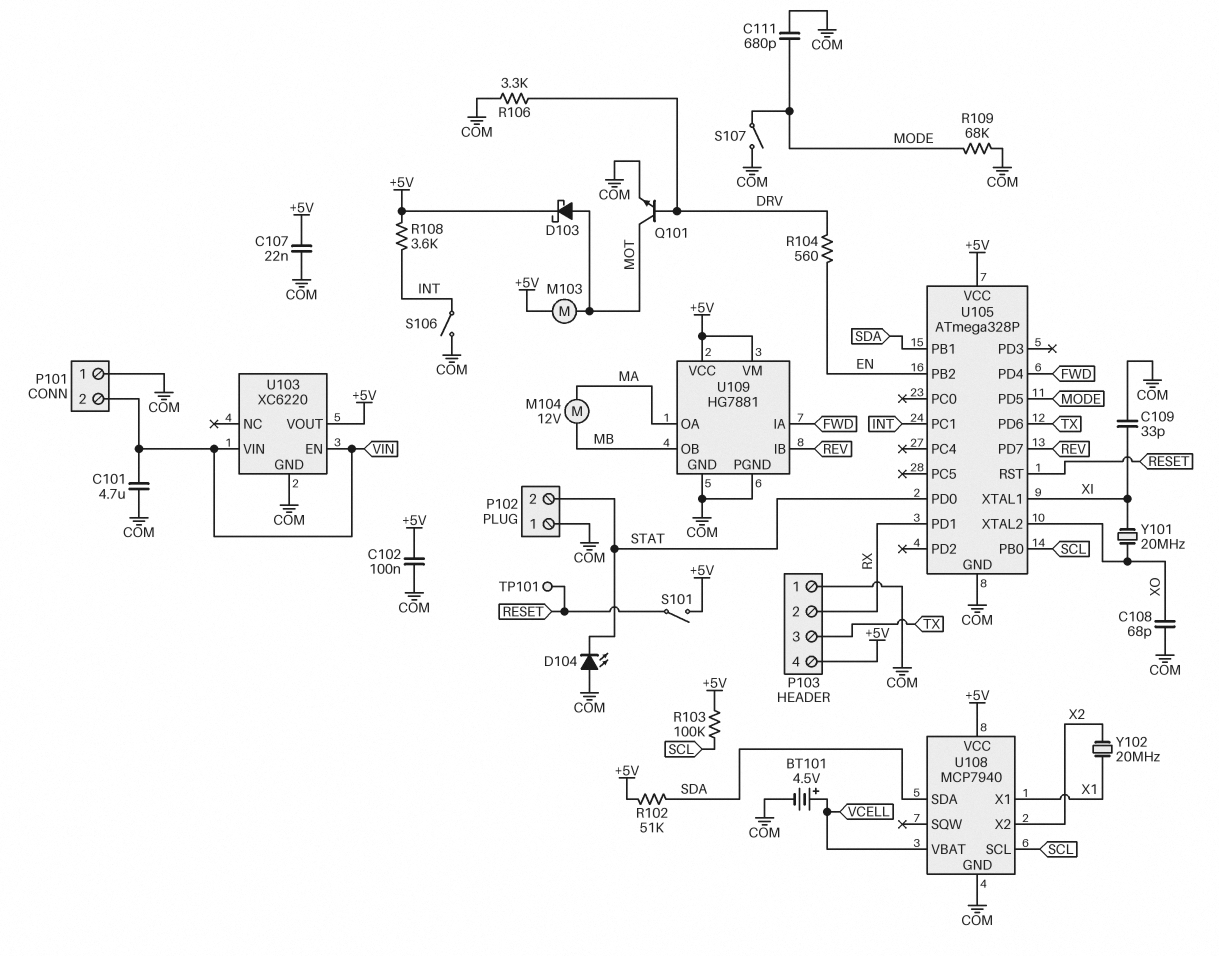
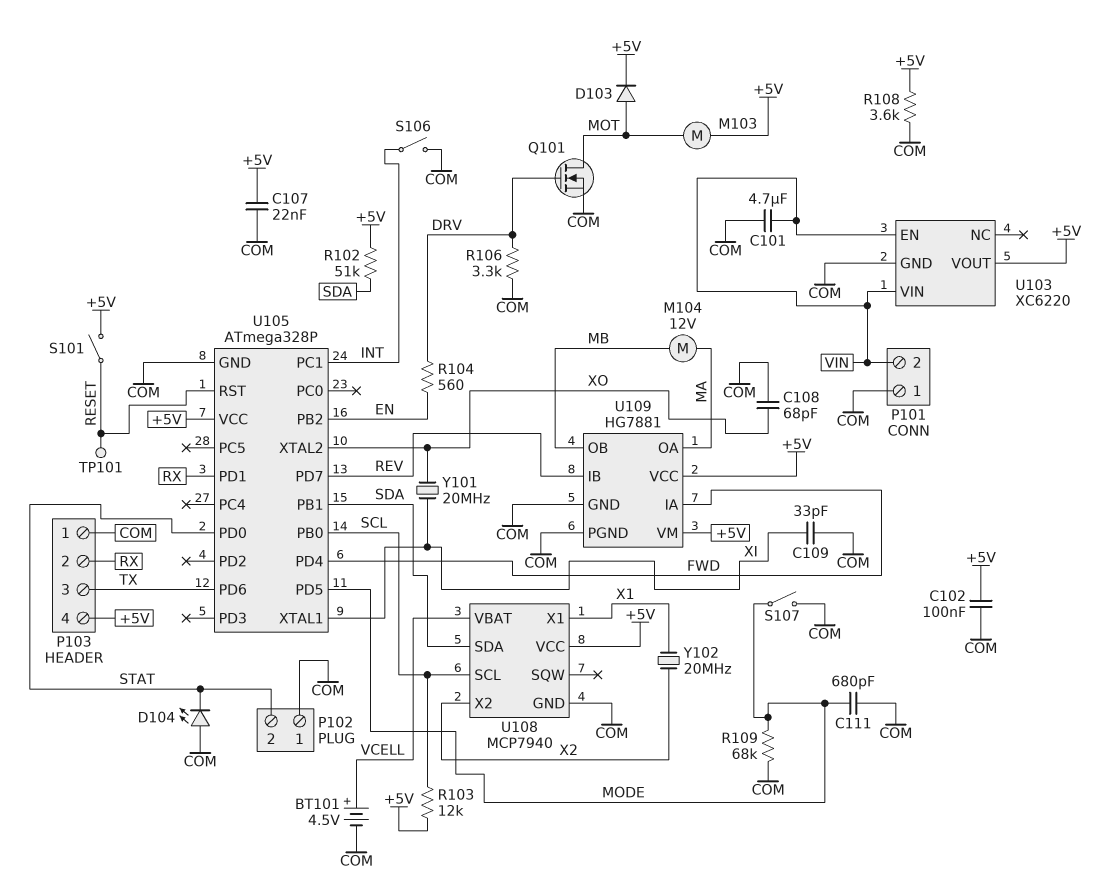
D103: schottky (A MOT, K +5V) -> diode (A MOT, K +5V)
Q101: NPN (B DRV, C MOT, E COM) -> NMOS (G DRV, D MOT, S COM)
R103: 100k (+5V, SCL) -> 12k (+5V, SCL)
R108: 3.6k (+5V, INT) -> 3.6k (+5V, COM)

